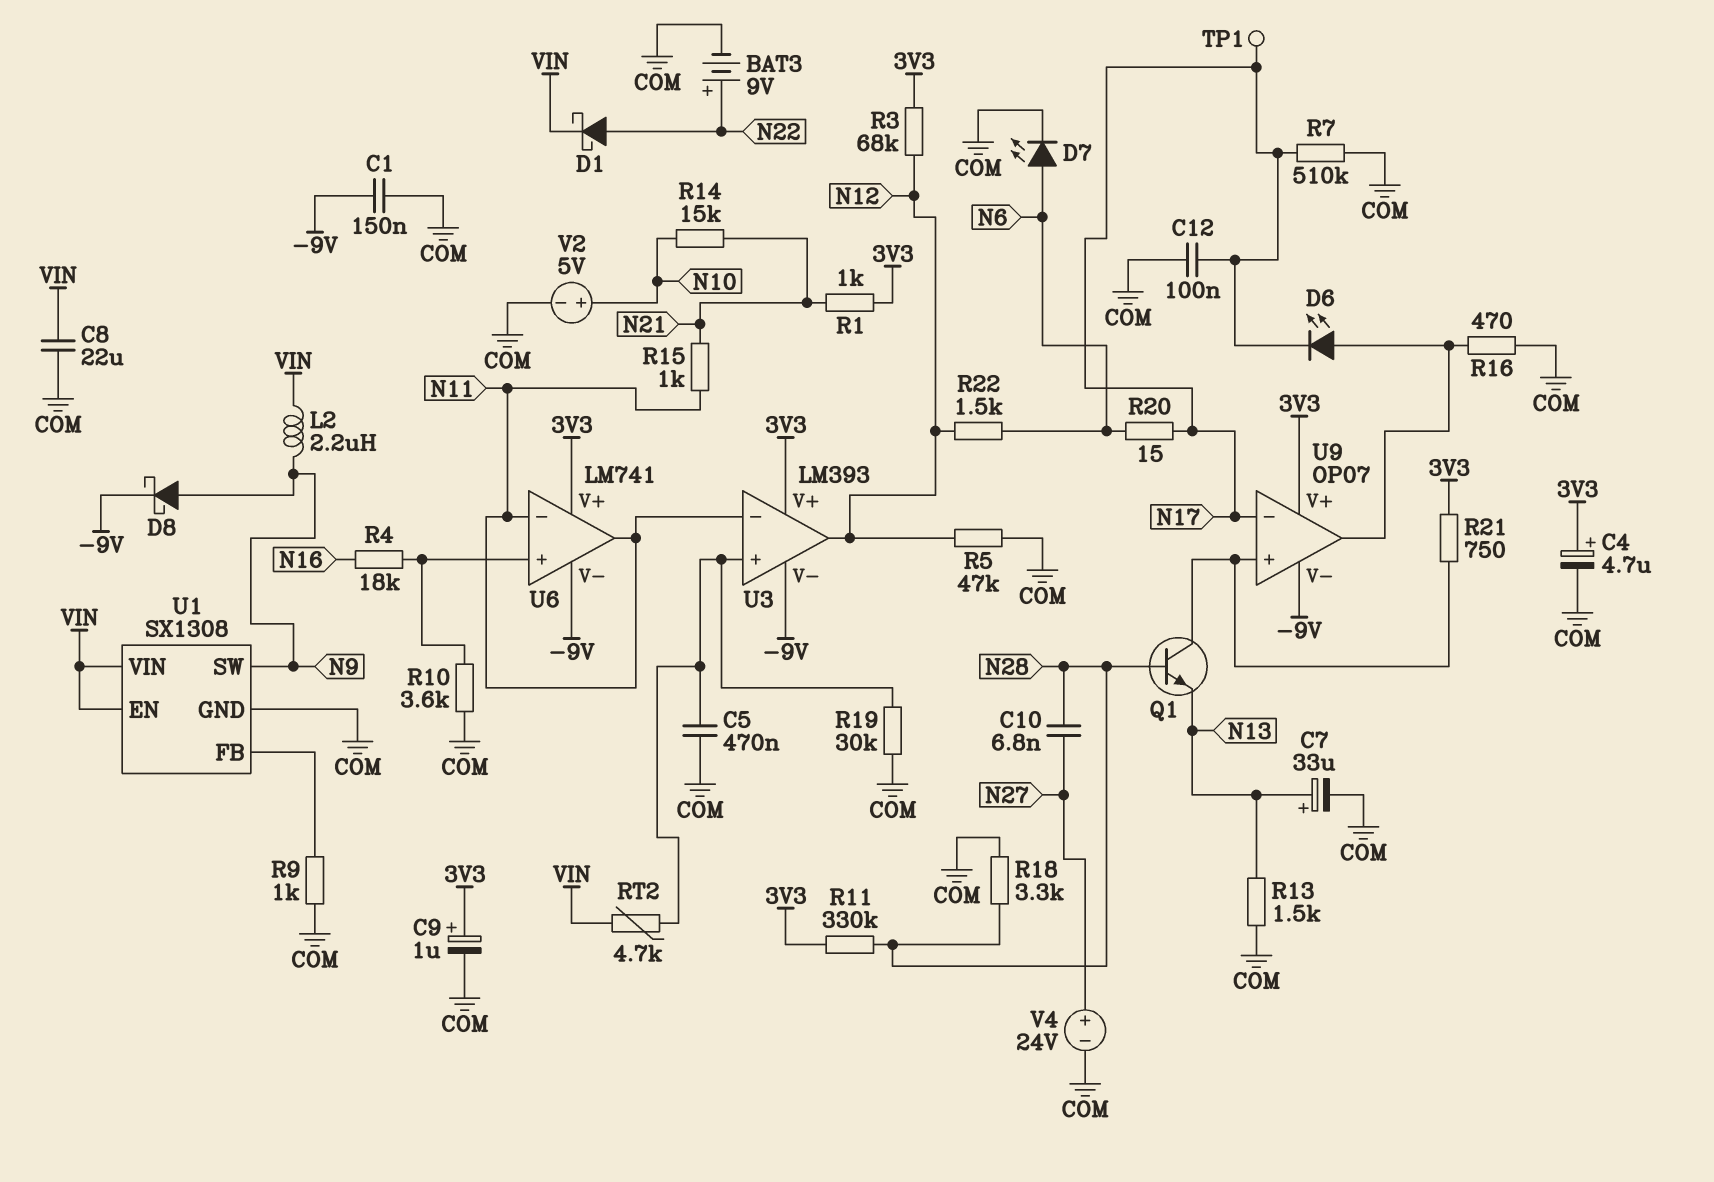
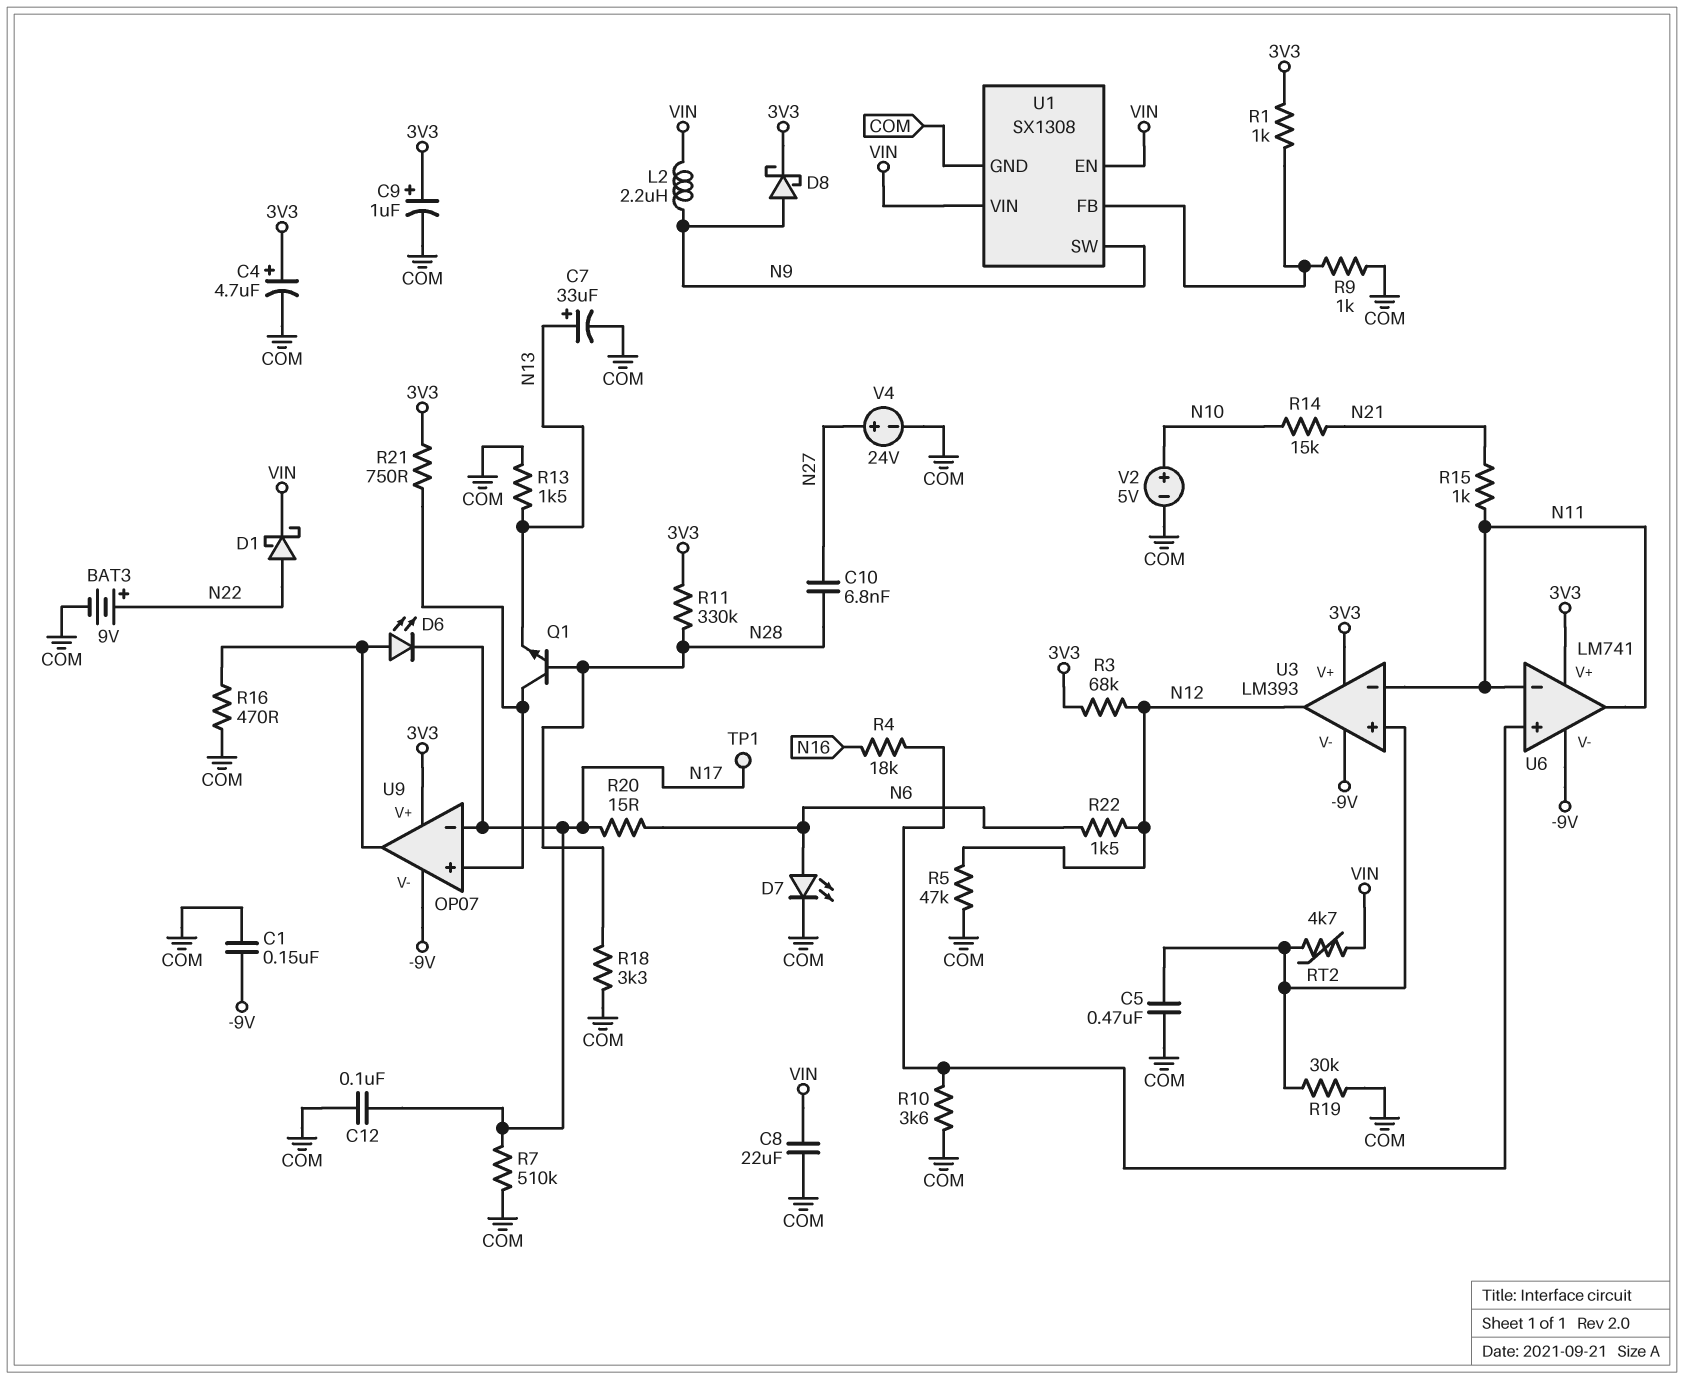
D8: schottky (A N9, K -9V) -> schottky (A N9, K 3V3)
R1: 1k (3V3, N21) -> 1k (3V3, U1/FB)

